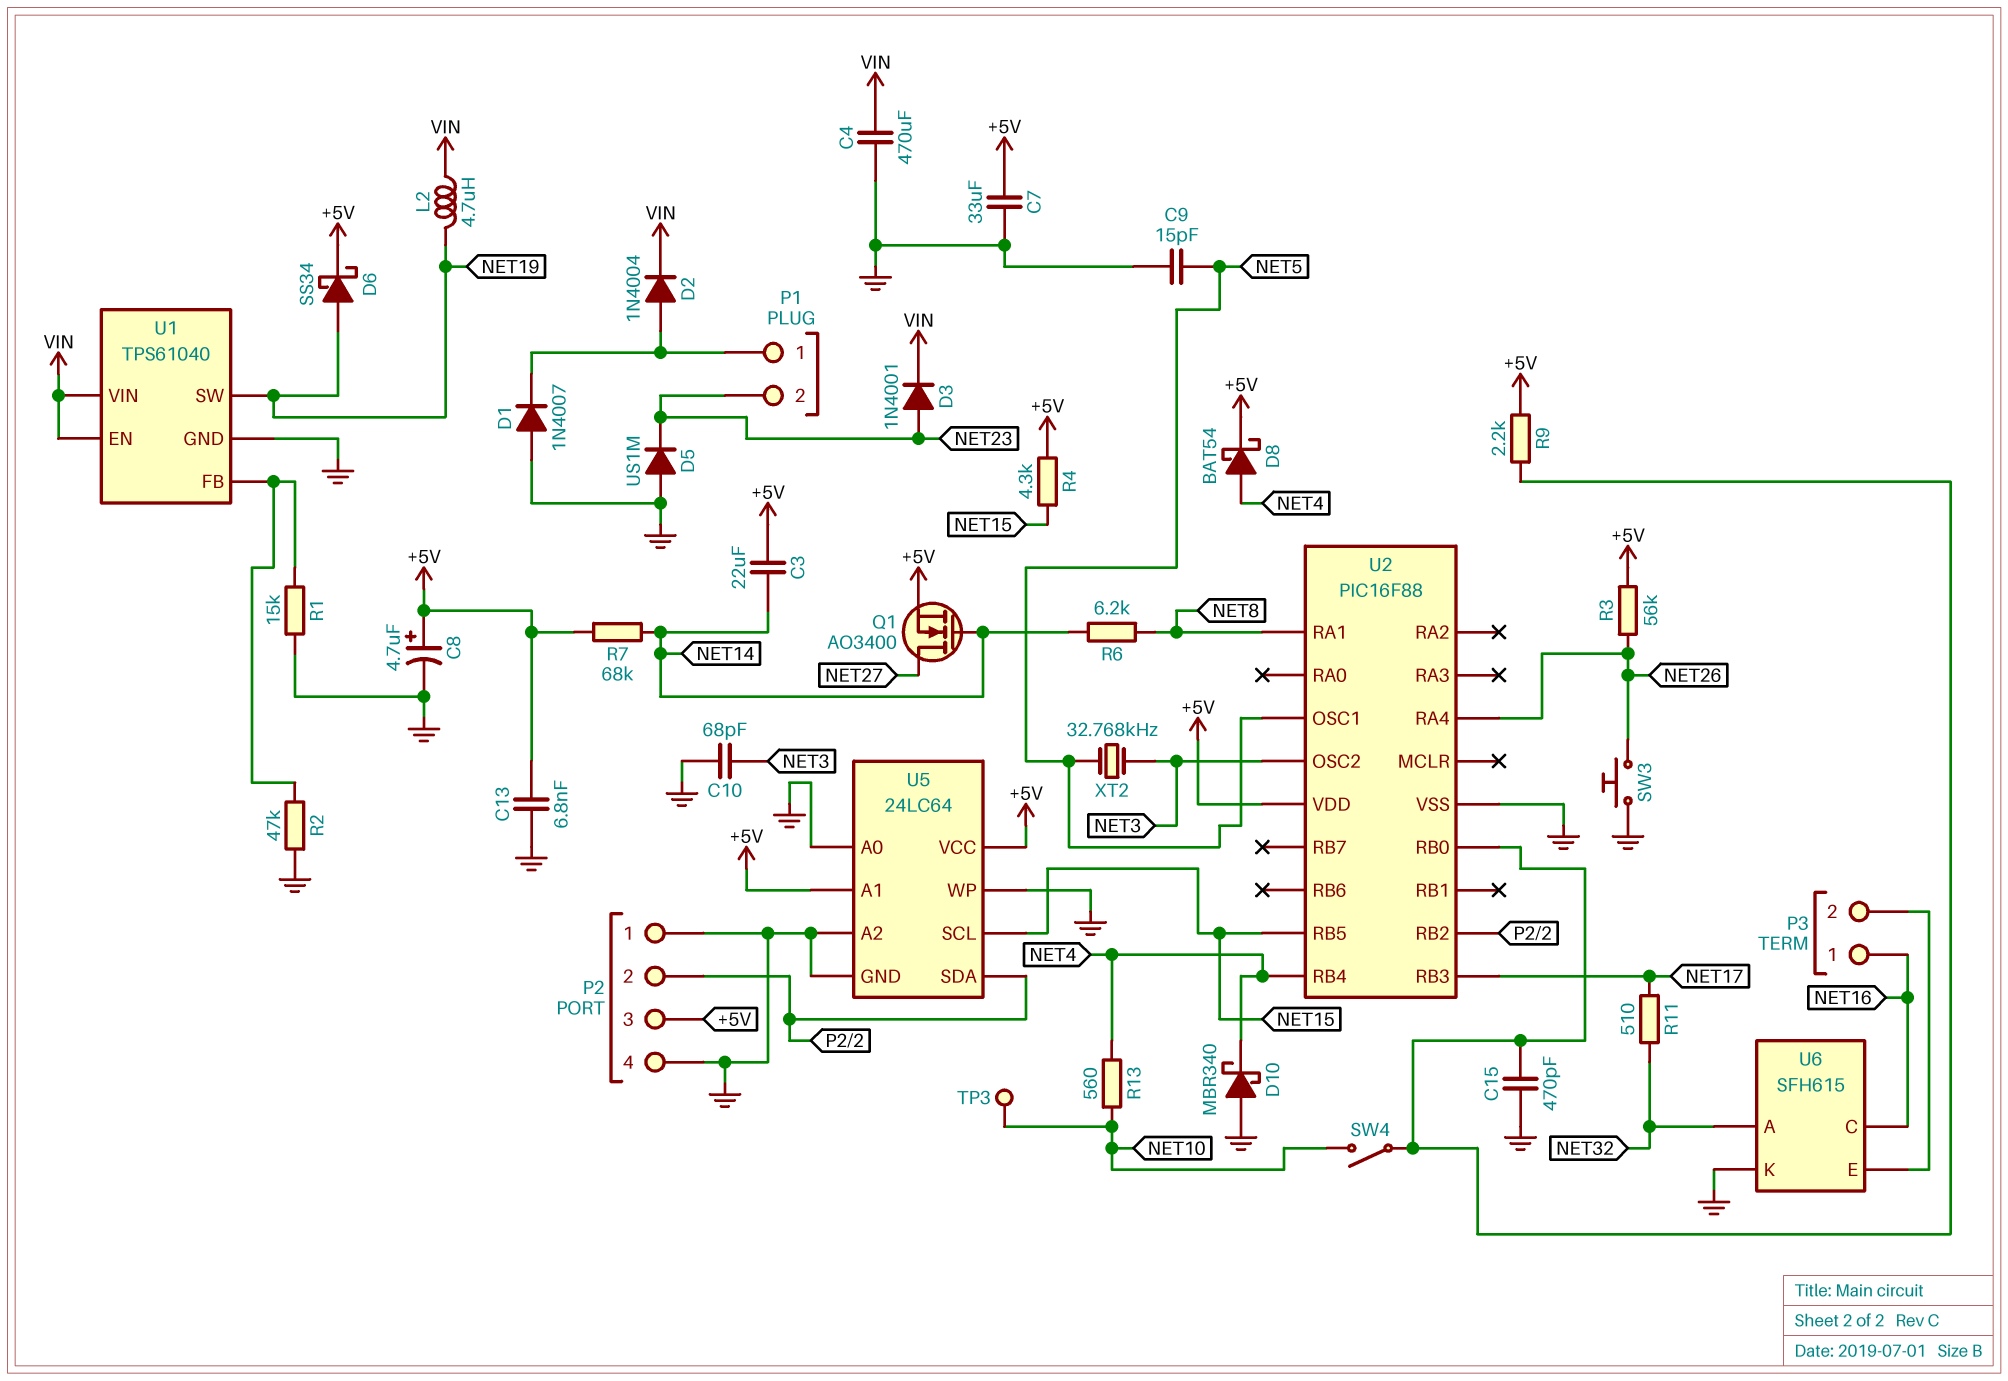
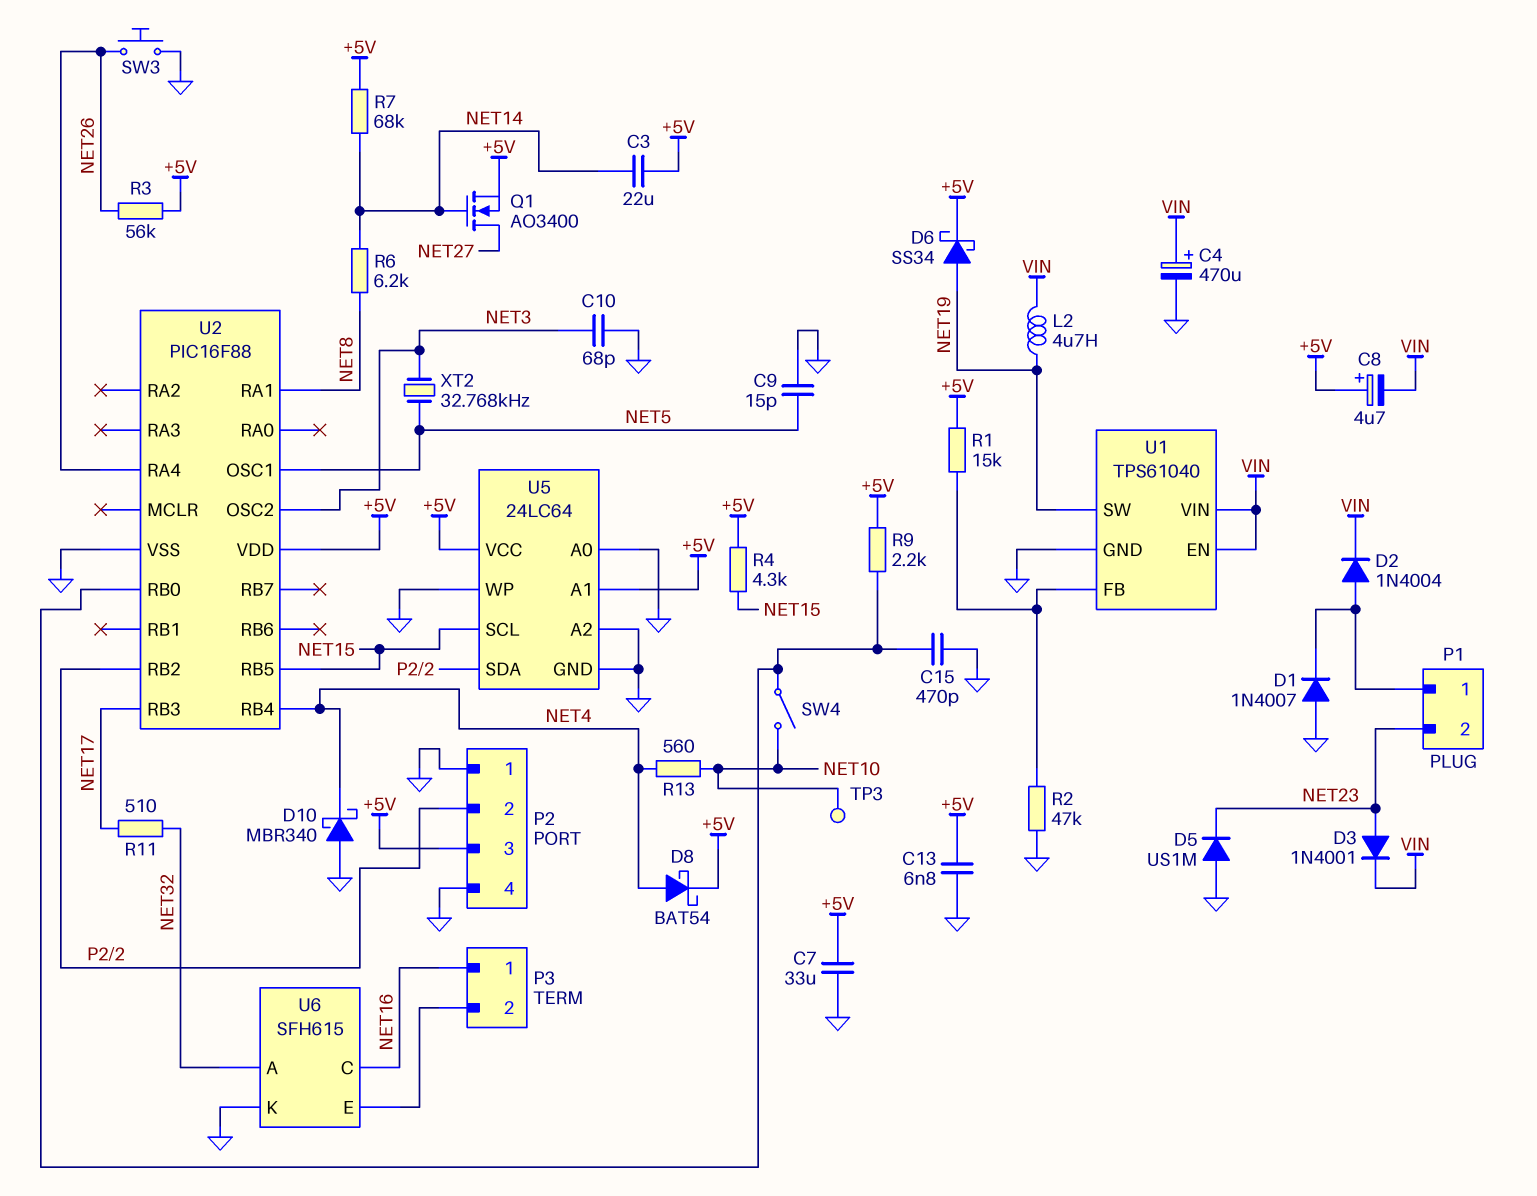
C4: 470uF (GND, VIN) -> 470uF (plus VIN, minus GND)
C8: 4.7uF (plus +5V, minus GND) -> 4.7uF (plus +5V, minus VIN)
R1: 15k (GND, U1/FB) -> 15k (+5V, U1/FB)

